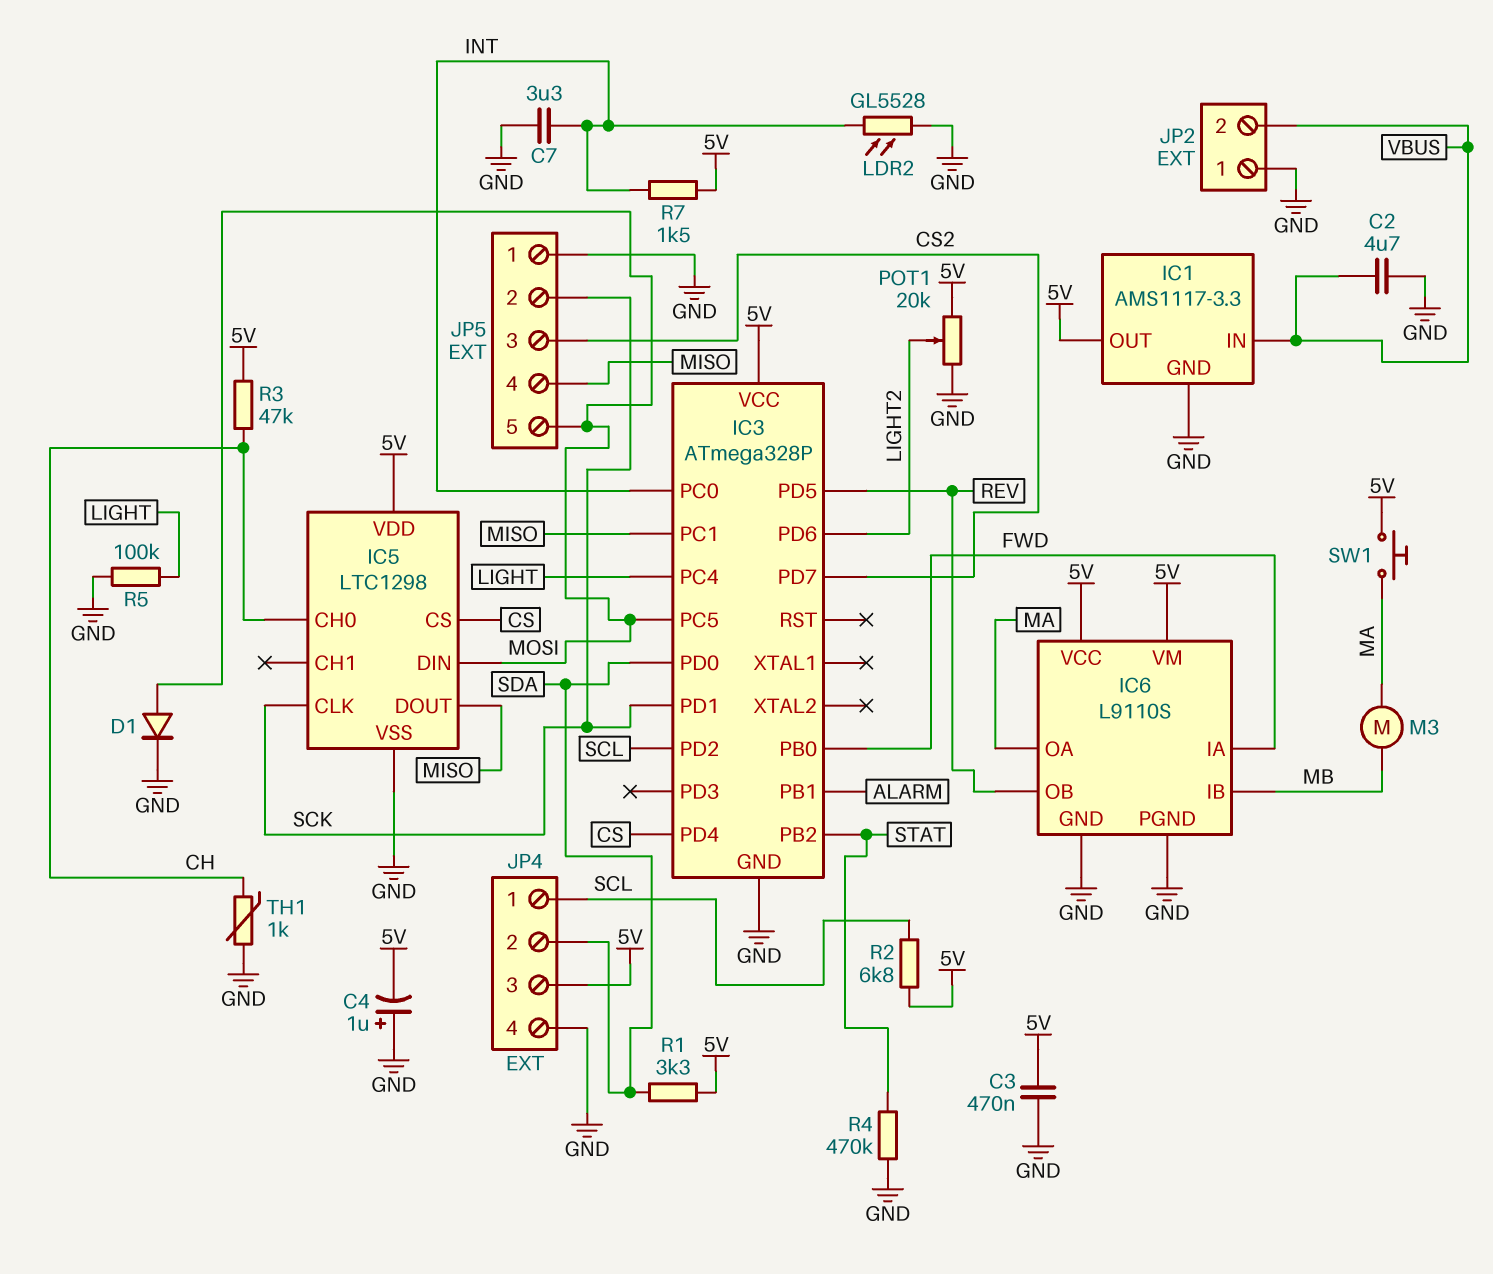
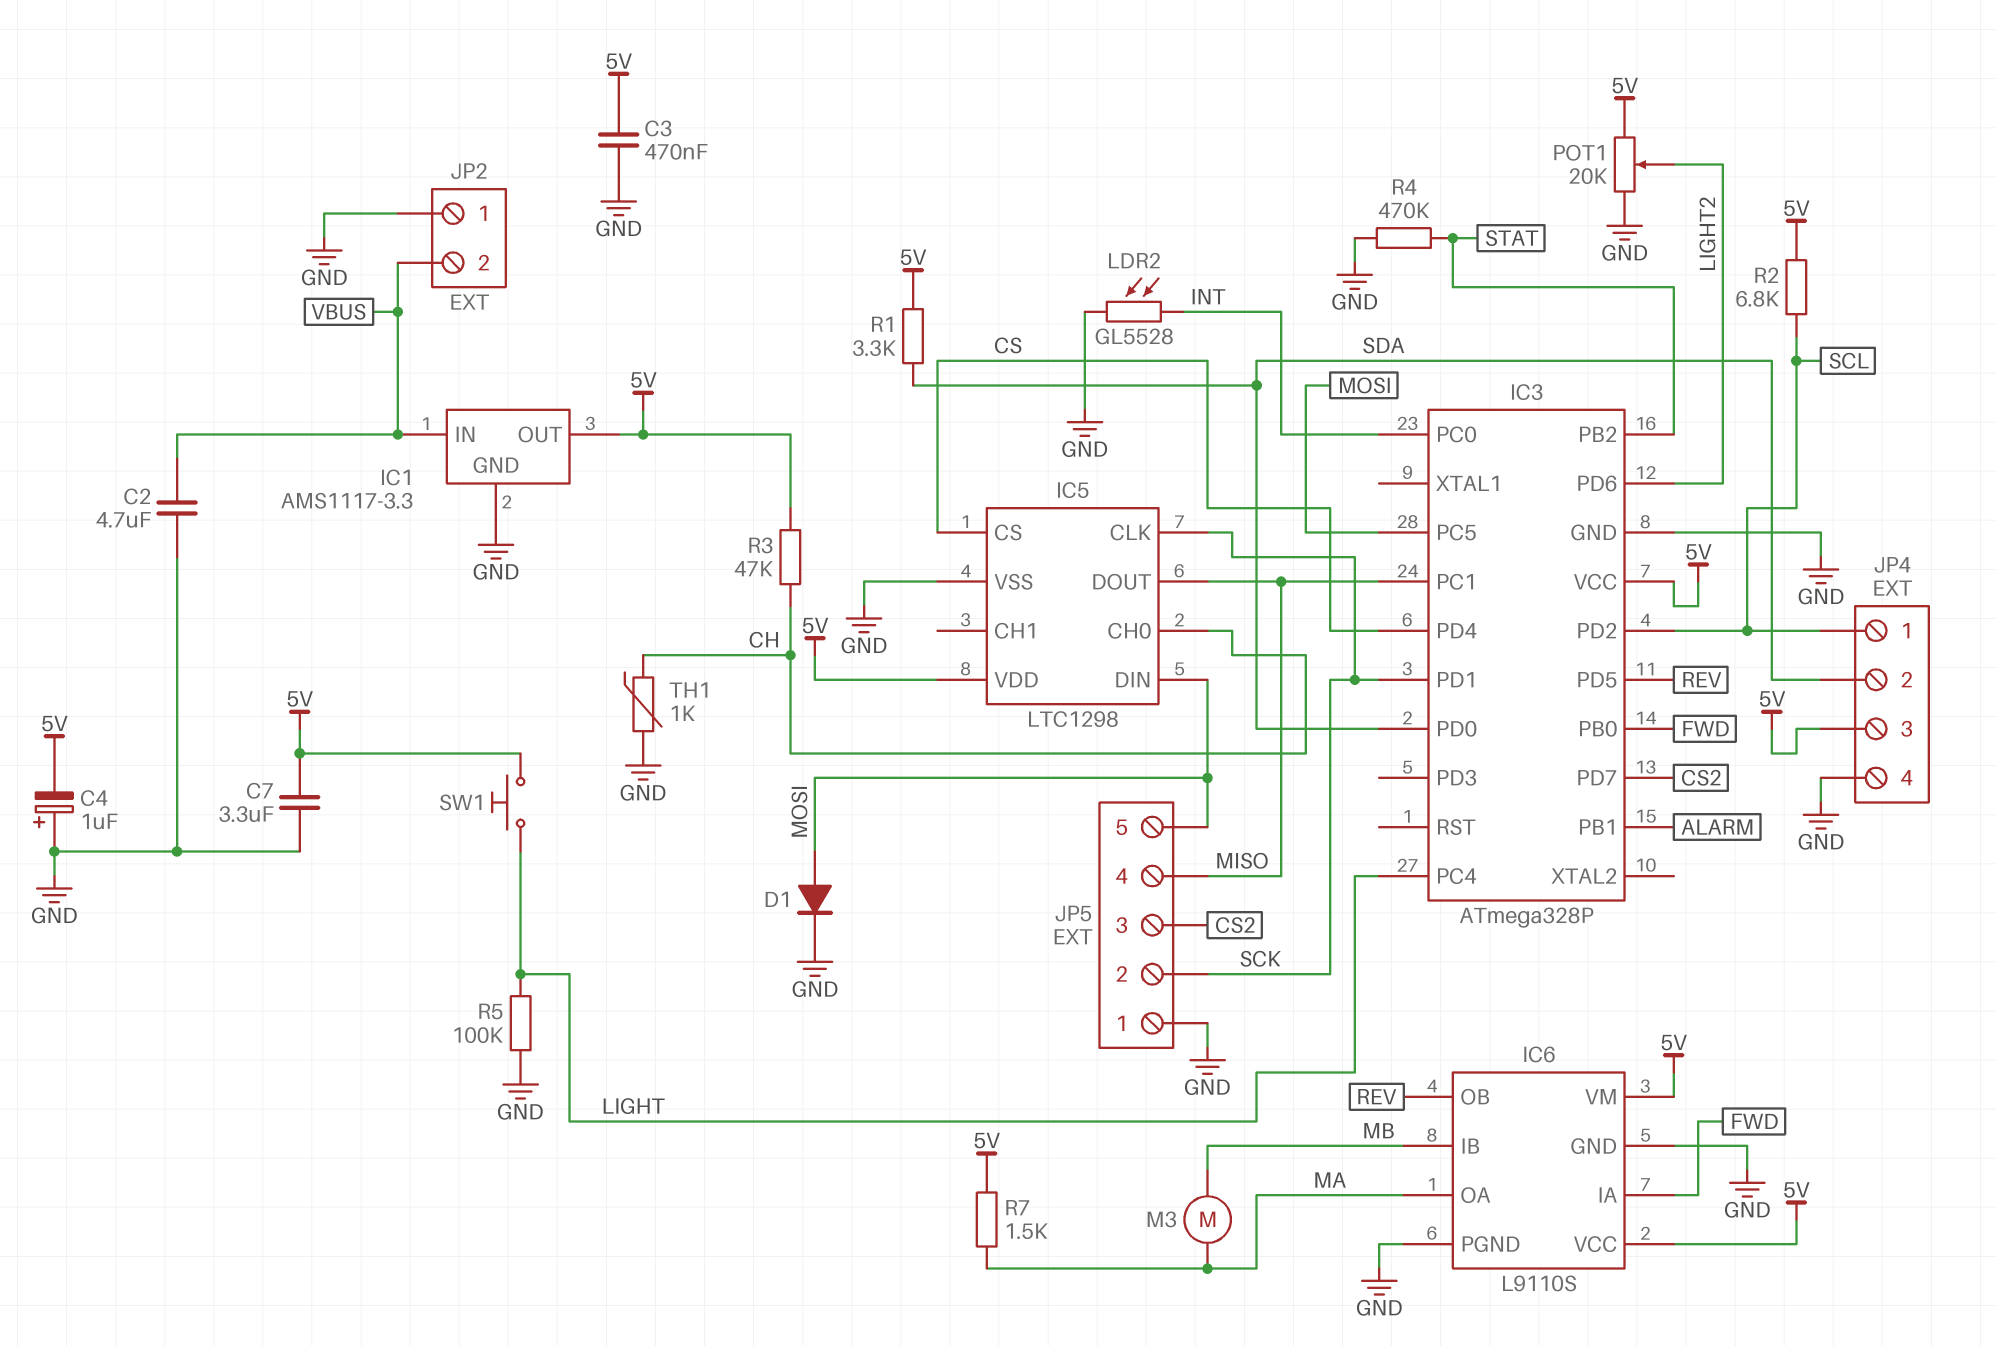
C7: 3.3uF (GND, INT) -> 3.3uF (5V, GND)
R7: 1.5k (5V, INT) -> 1.5k (5V, MA)
SW1: button (5V, MA) -> button (5V, LIGHT)

